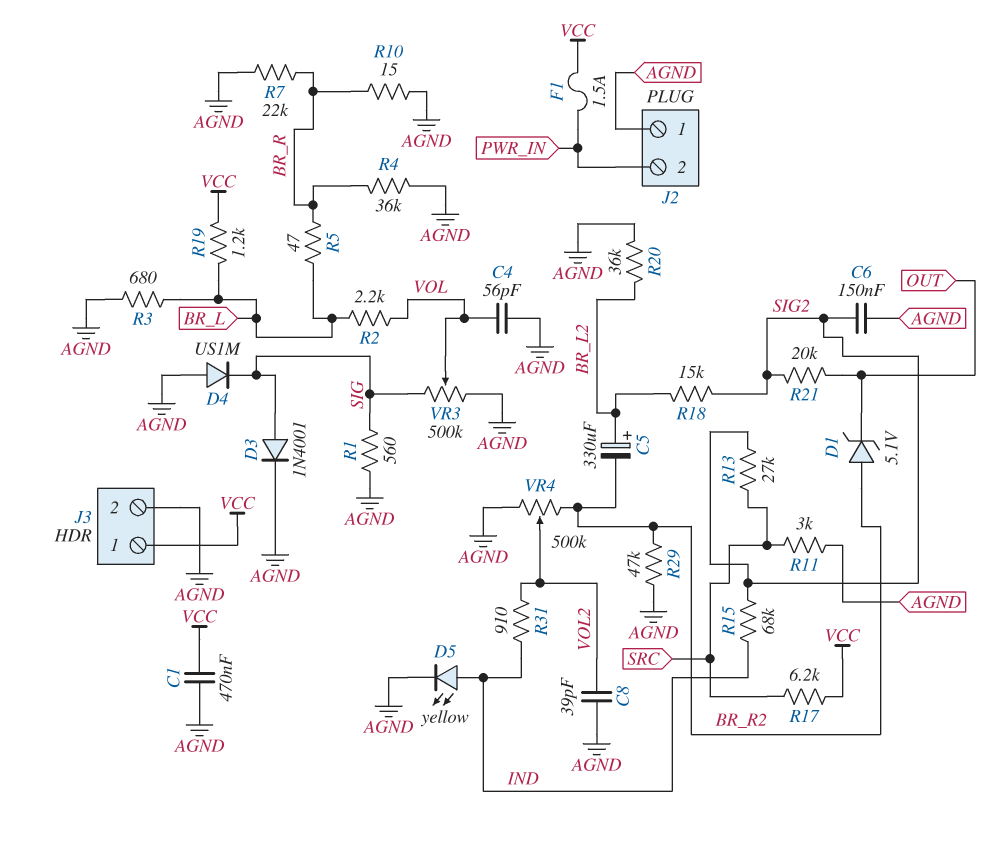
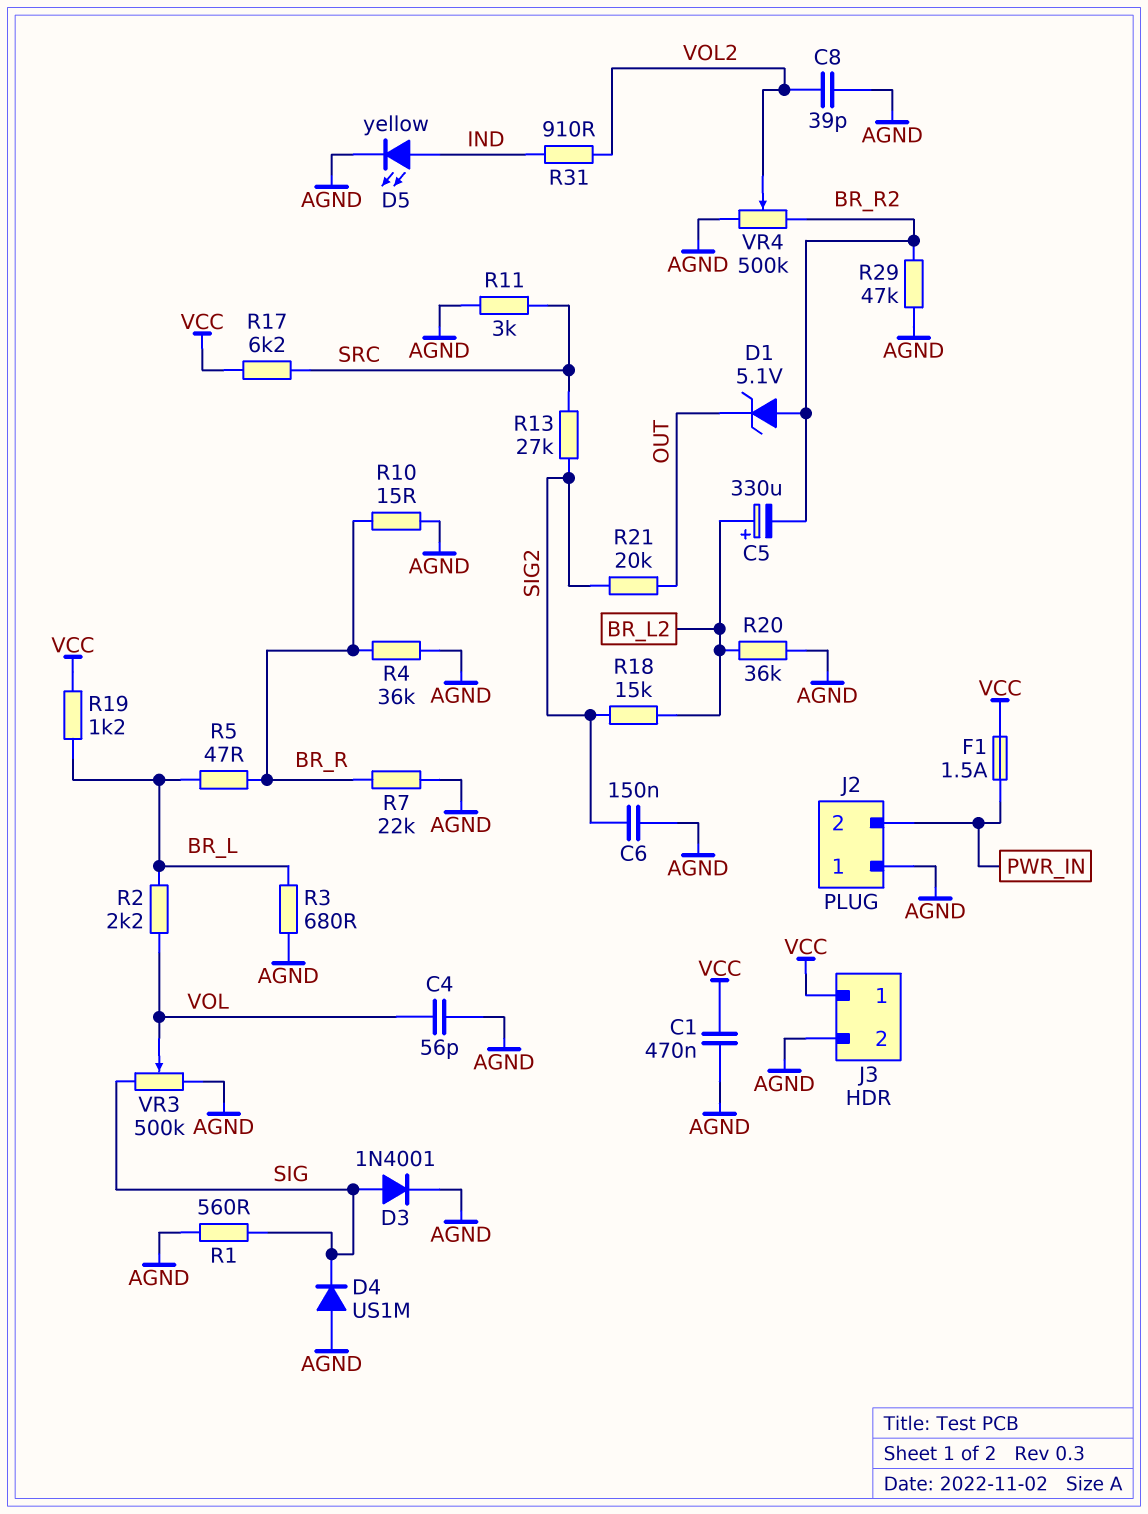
R15: 68k (IND, SIG2) -> none

